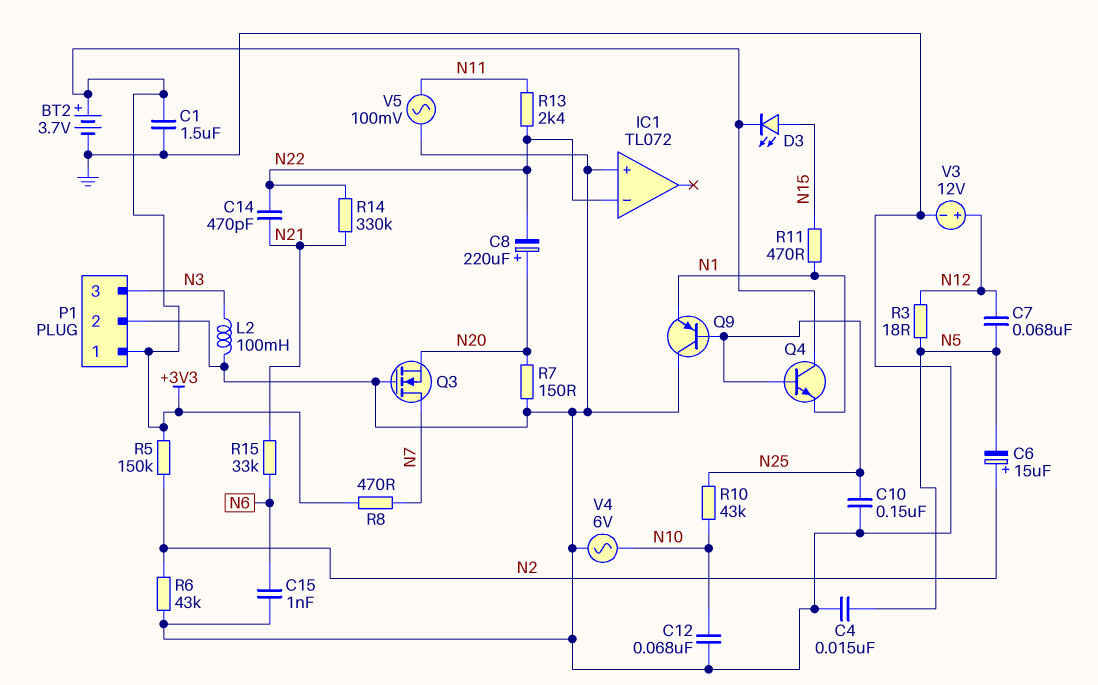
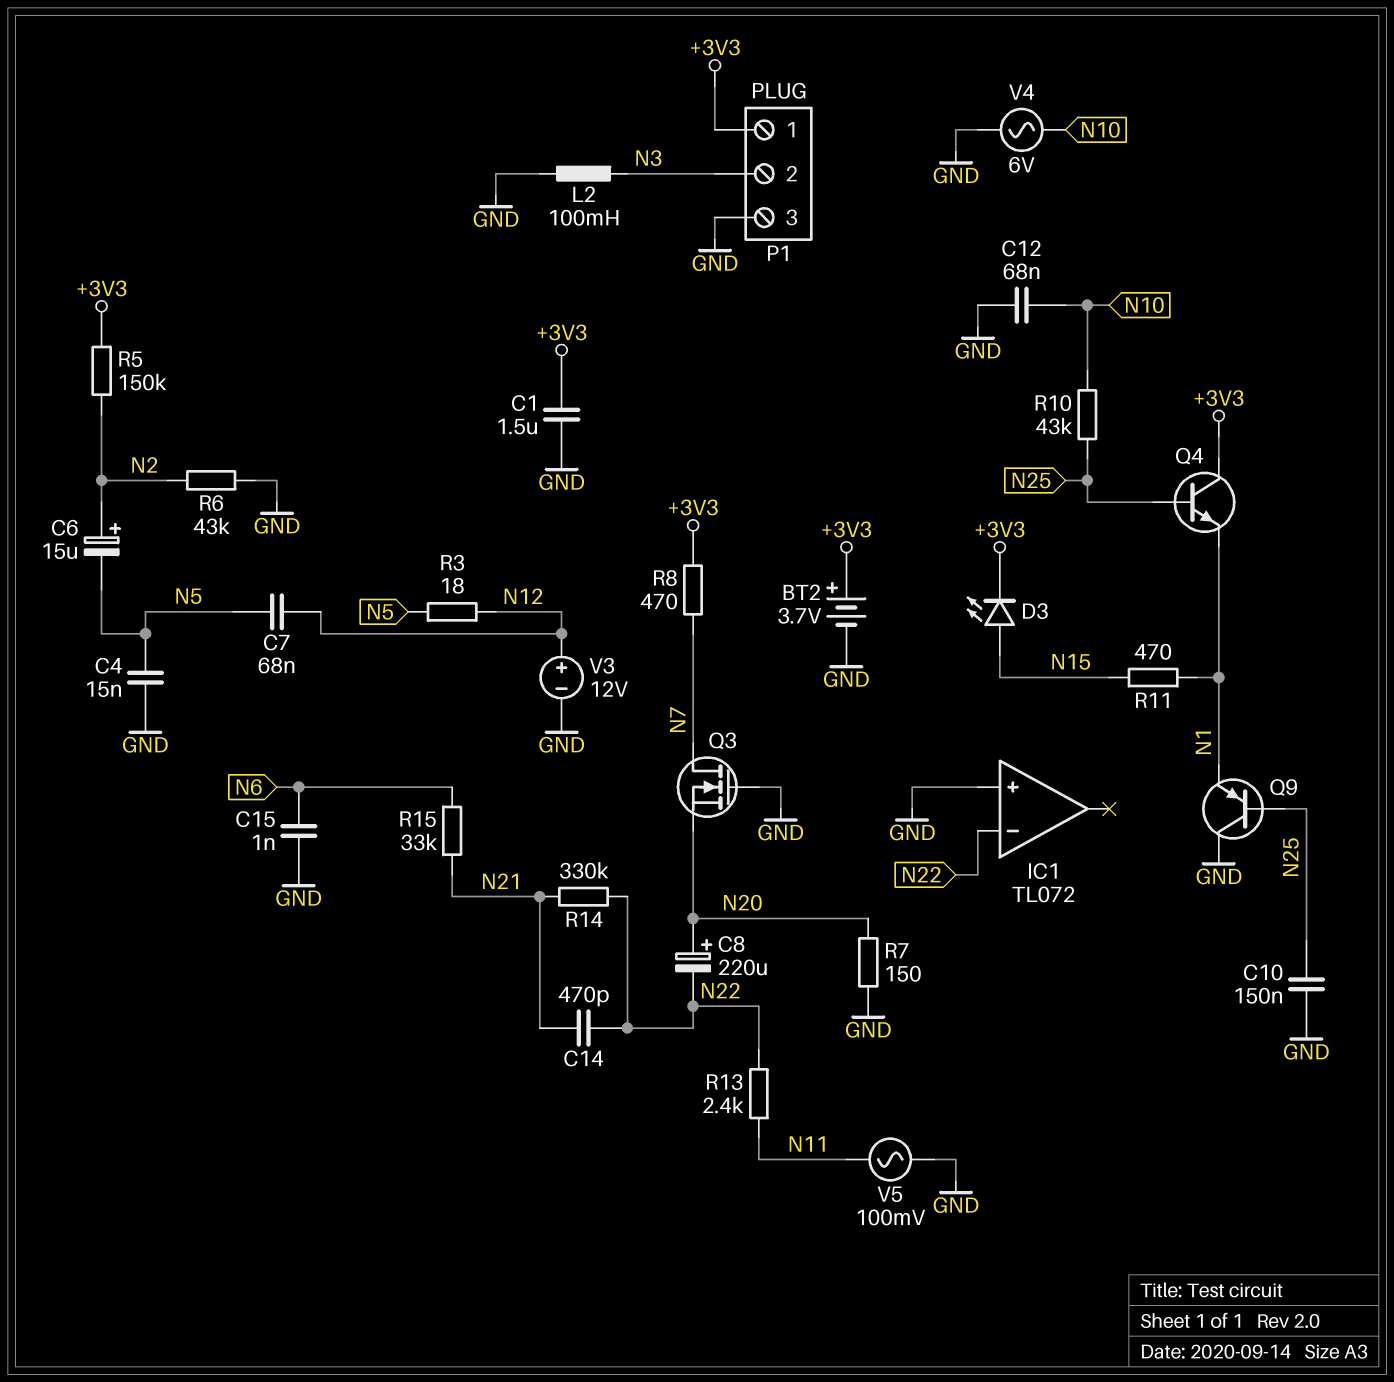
P1 pin 2: GND -> N3
P1 pin 3: N3 -> GND

